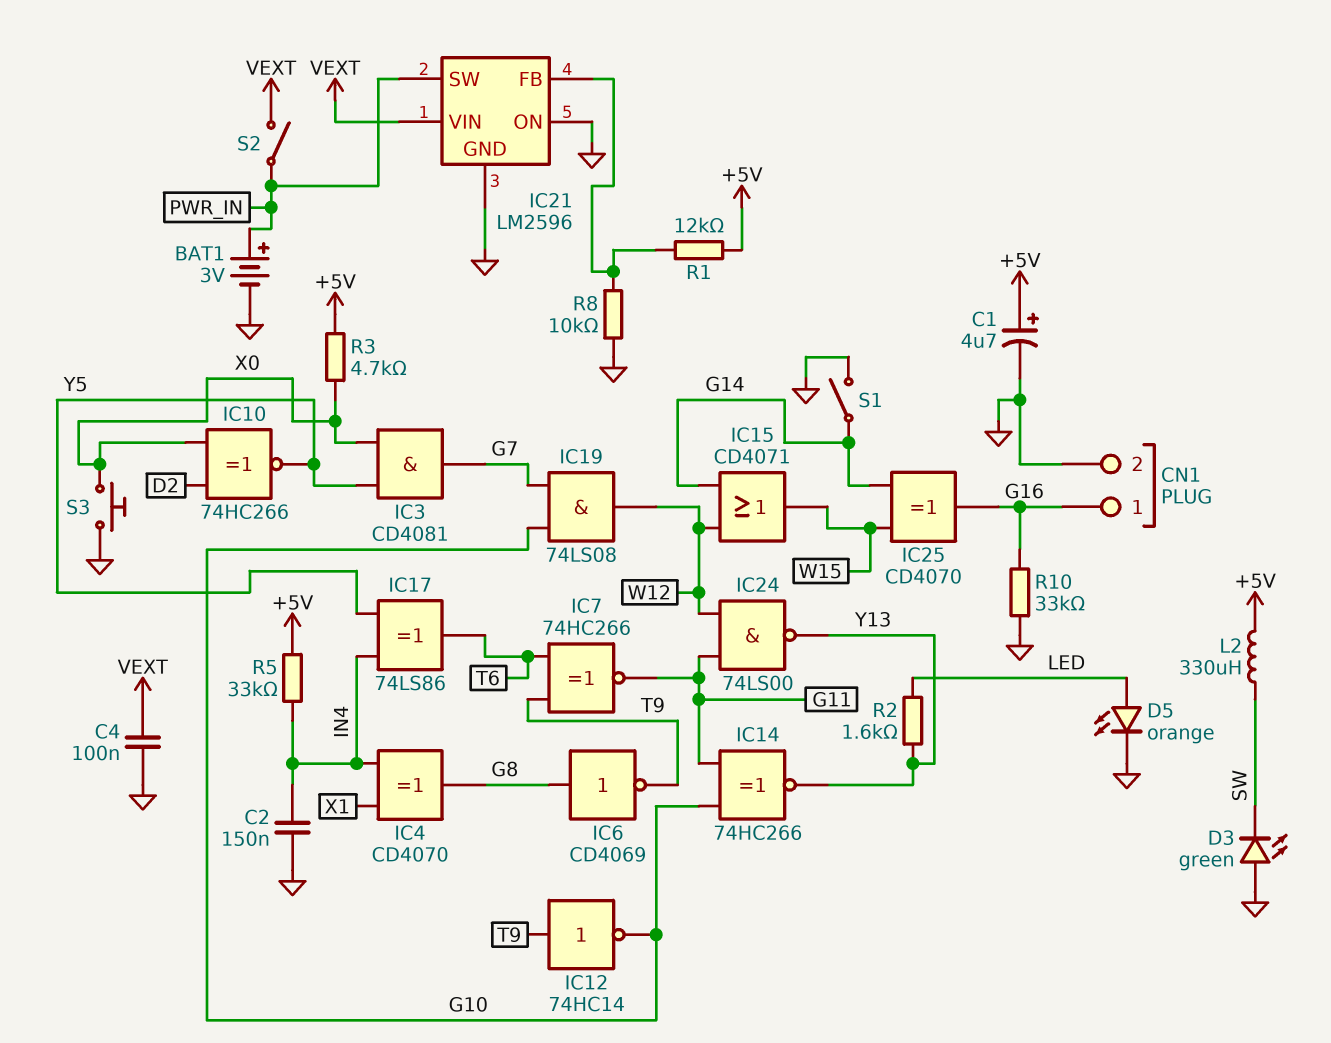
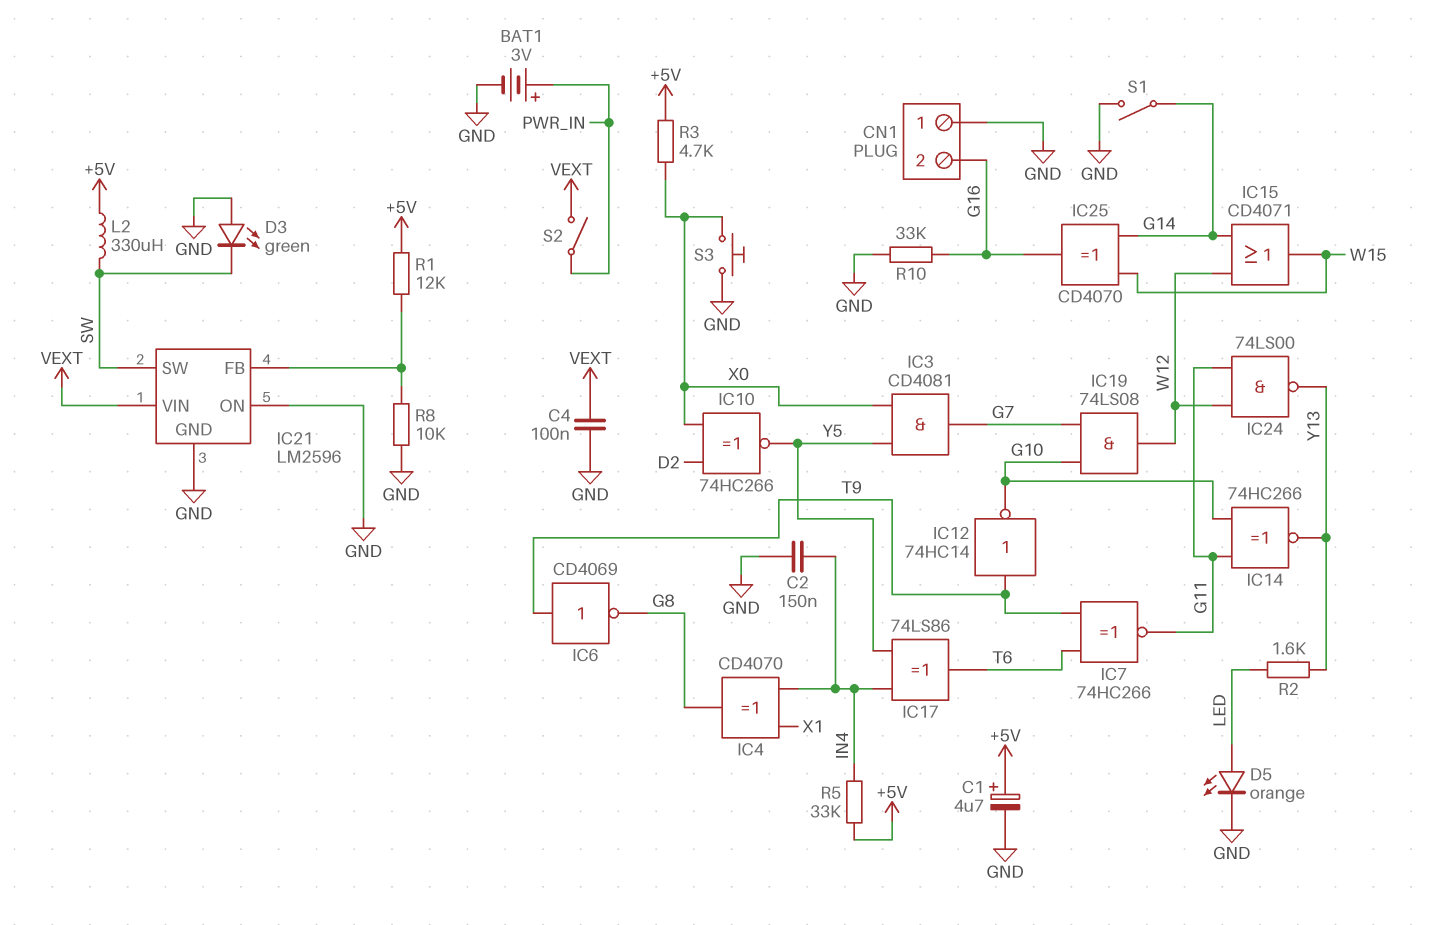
CN1 pin 1: G16 -> GND
CN1 pin 2: GND -> G16
IC6: NOT CD4069 (in G8, out T9) -> NOT CD4069 (in T9, out G8)
IC21 pin SW: PWR_IN -> SW

